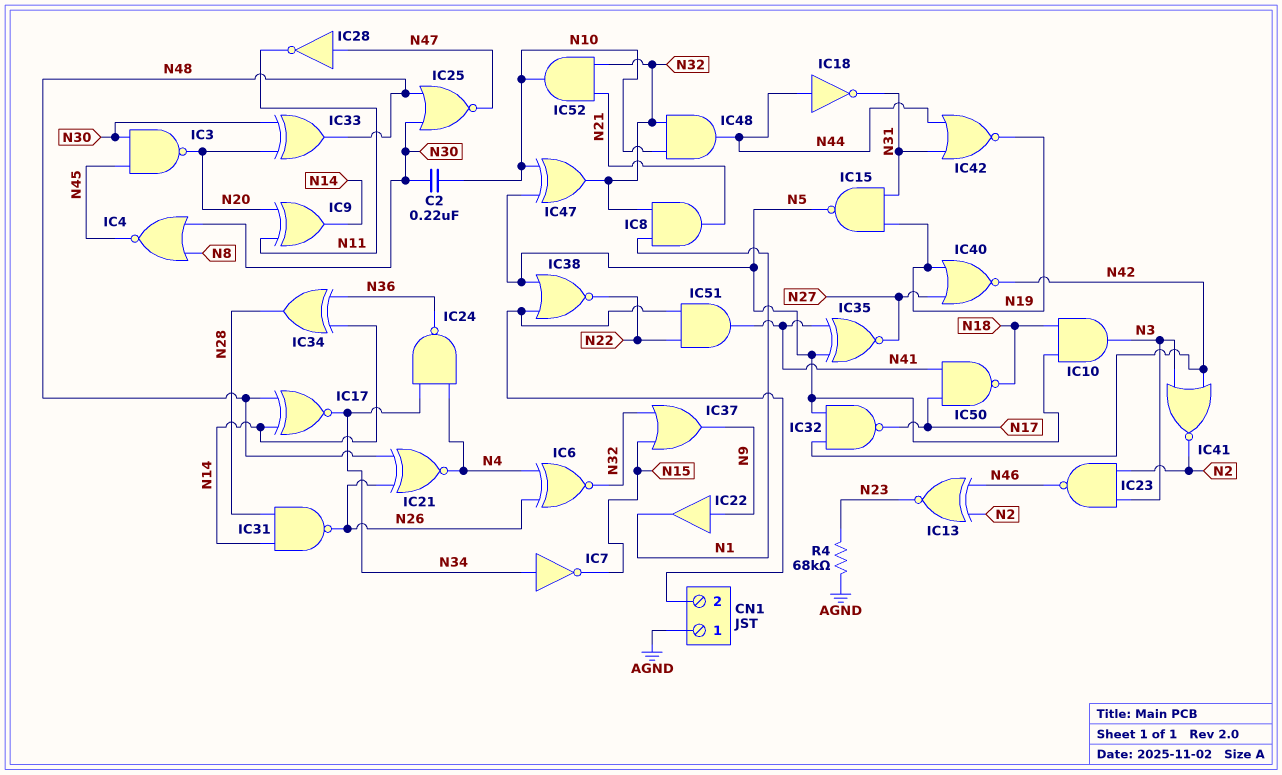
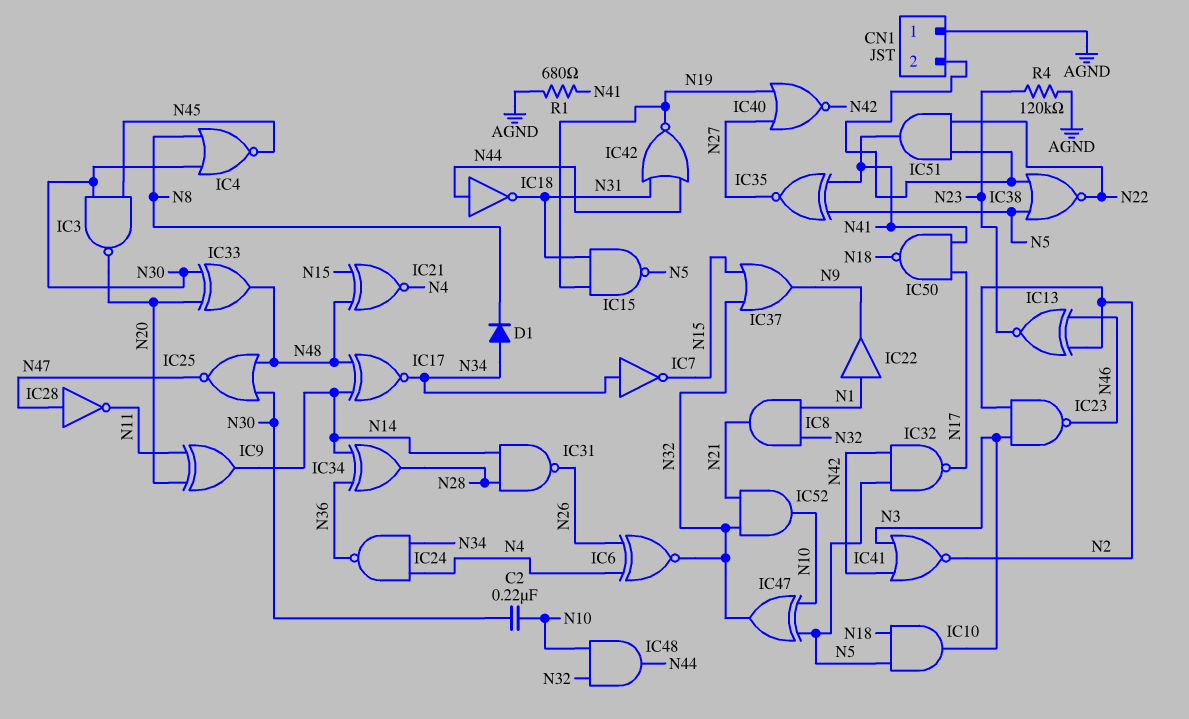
D1: none -> diode (A N34, K N8)
IC21: XNOR (in N26, in N48, out N4) -> XNOR (in N15, in N48, out N4)
IC22: buffer (in N9, out N1) -> buffer (in N1, out N9)
R1: none -> 680 (AGND, N41)
R4: 68k (AGND, N23) -> 120k (AGND, N23)

